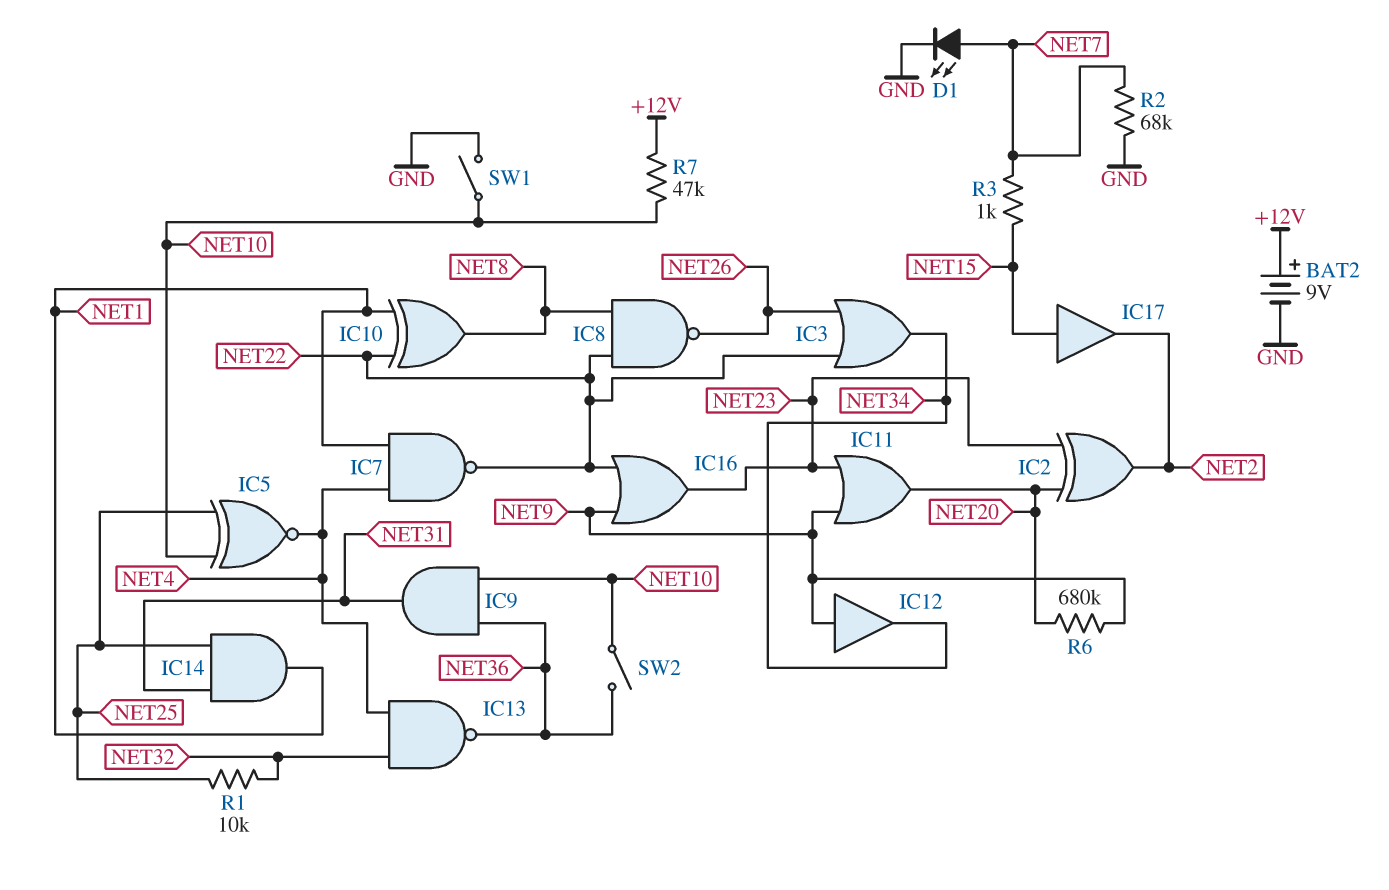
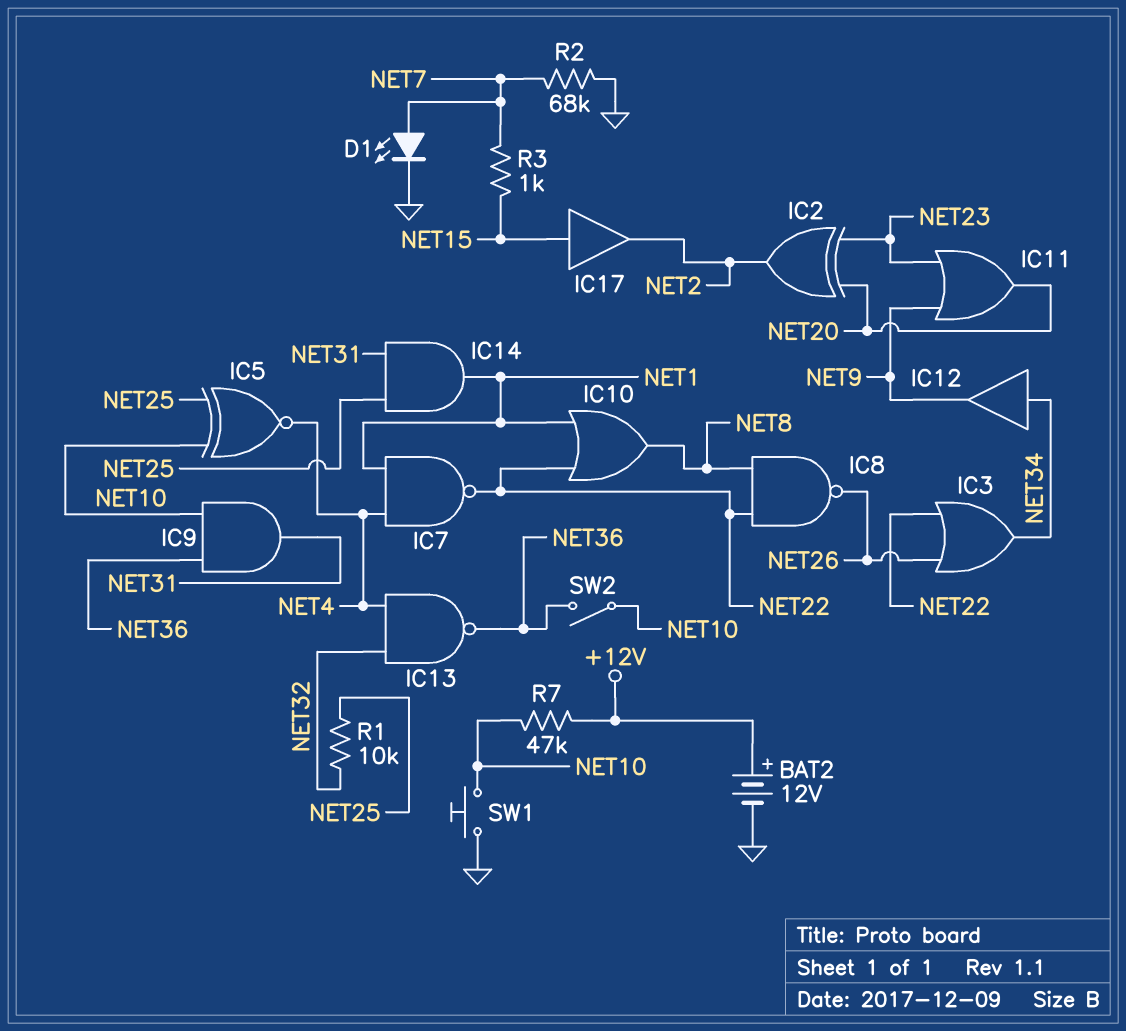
BAT2: 9V (plus +12V, minus GND) -> 12V (plus +12V, minus GND)
IC10: XOR (in NET1, in NET22, out NET8) -> OR (in NET1, in NET22, out NET8)
IC12: buffer (in NET9, out NET34) -> buffer (in NET34, out NET9)
IC16: OR (in NET9, in NET22, out NET23) -> none
R6: 680k (NET9, NET20) -> none
SW1: switch (GND, NET10) -> button (GND, NET10)

